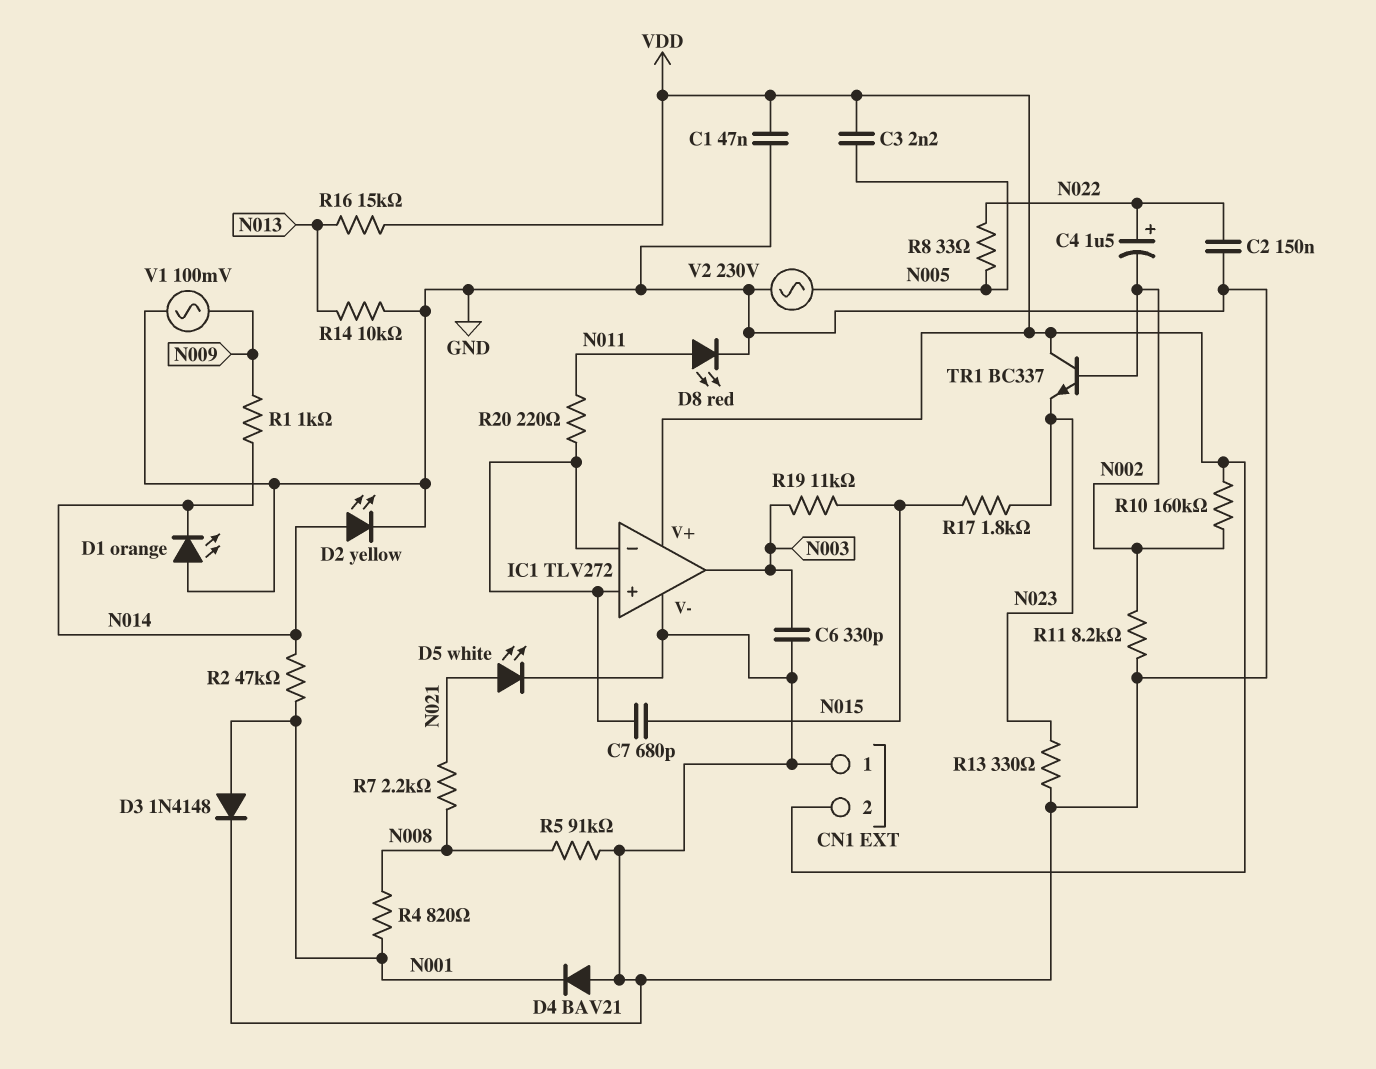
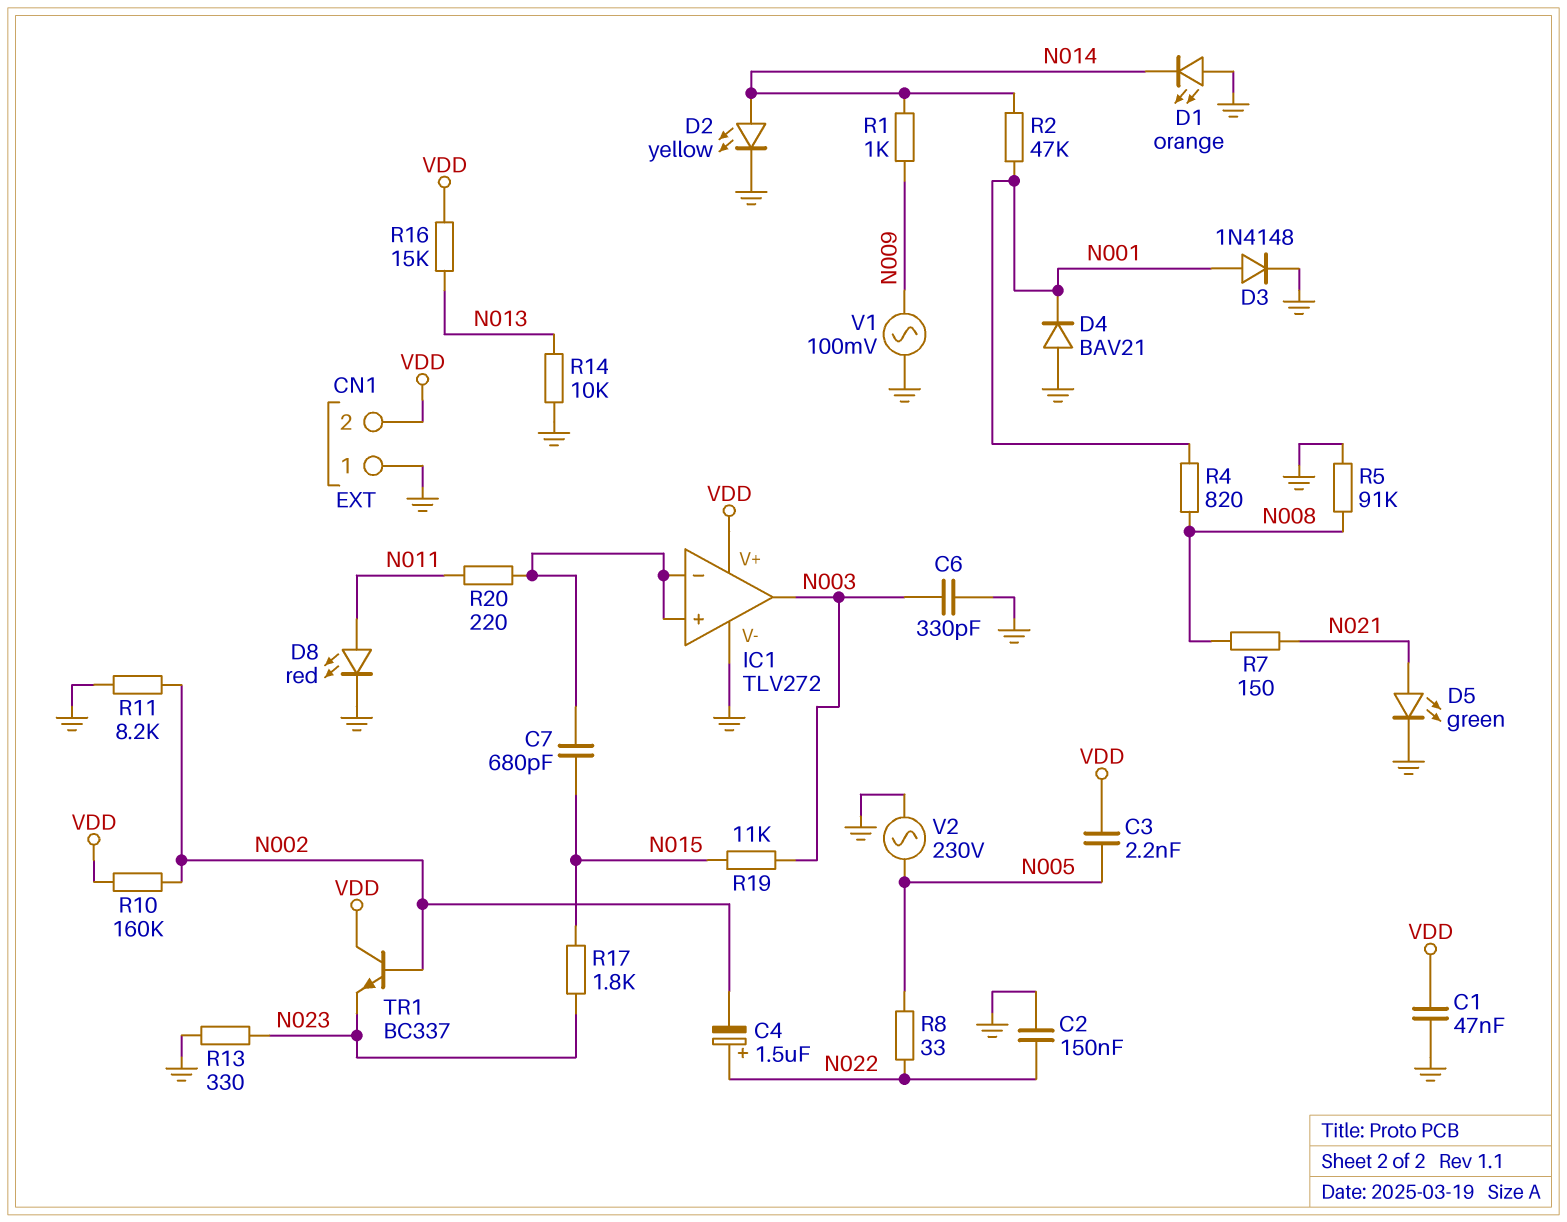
D5: LED white (A N021, K GND) -> LED green (A N021, K GND)
R7: 2.2k (N008, N021) -> 150 (N008, N021)

